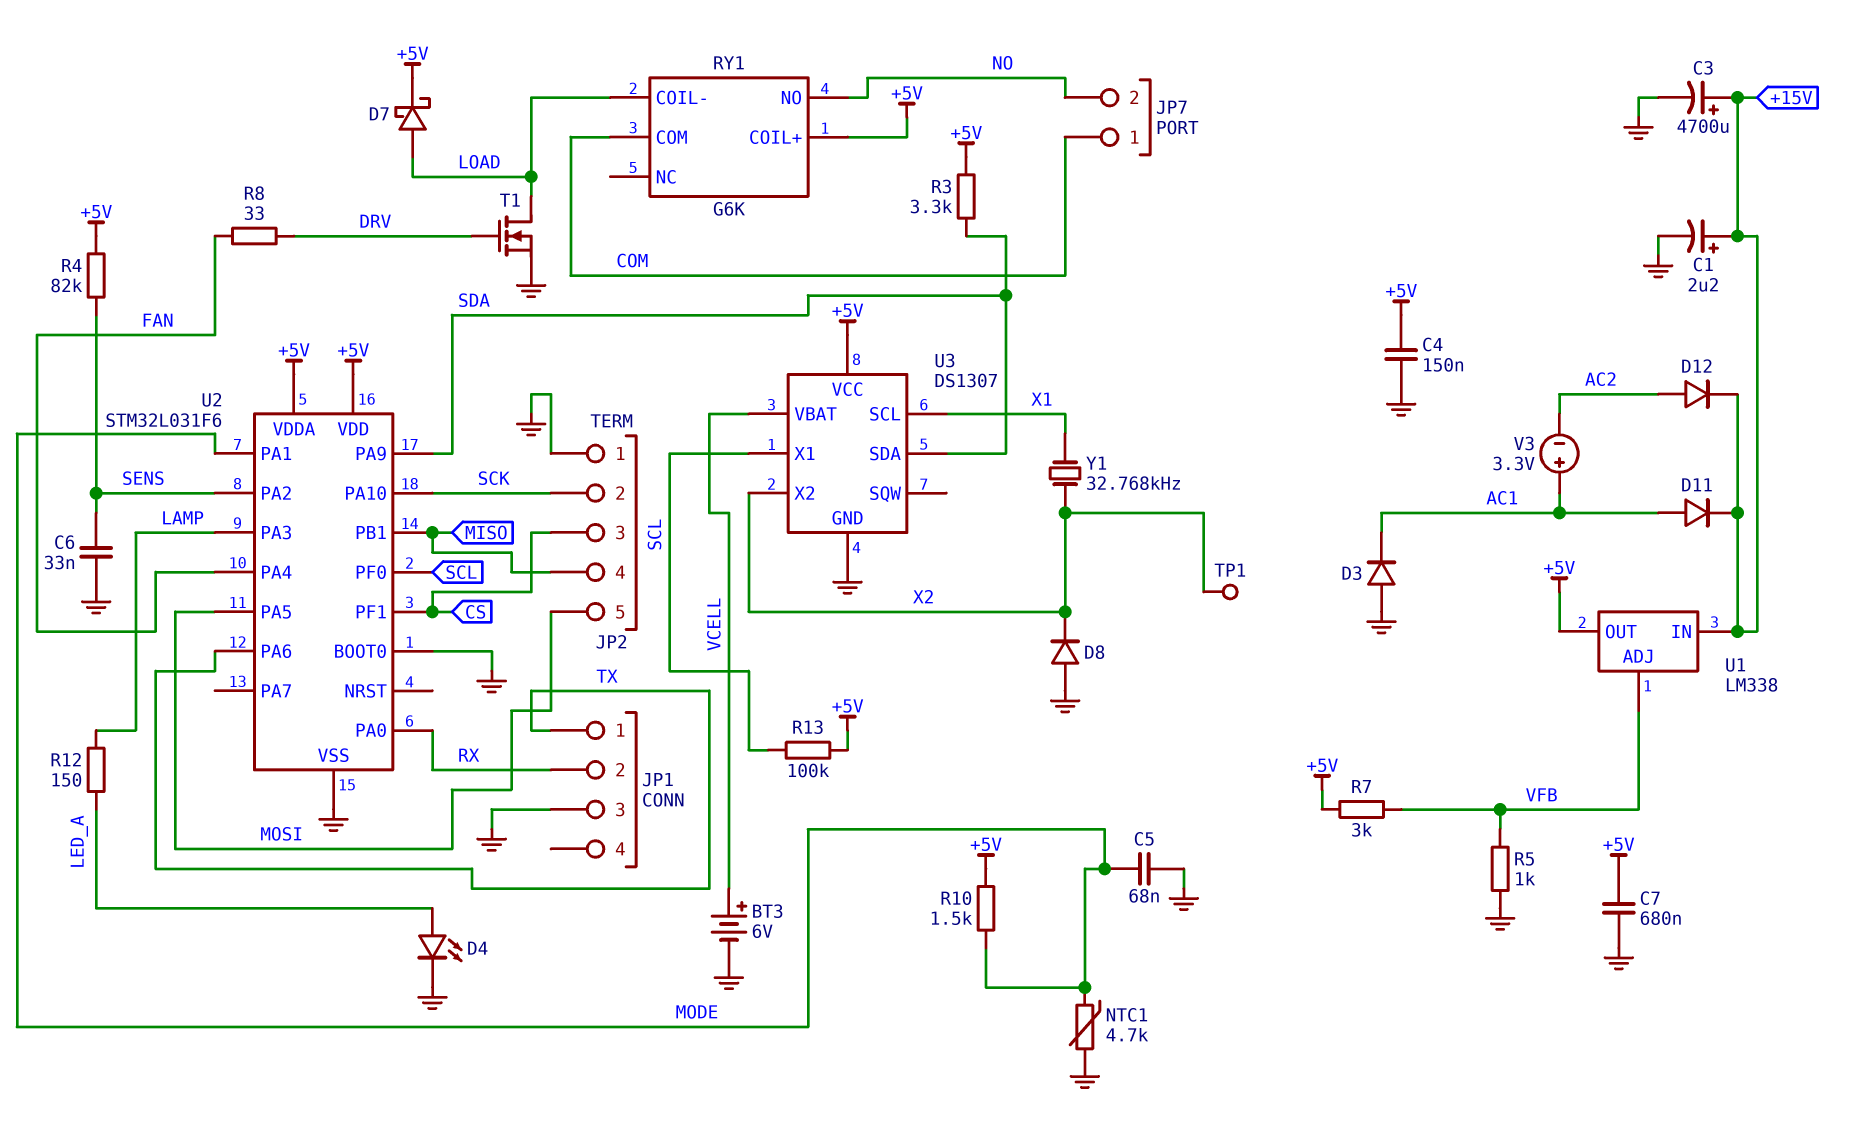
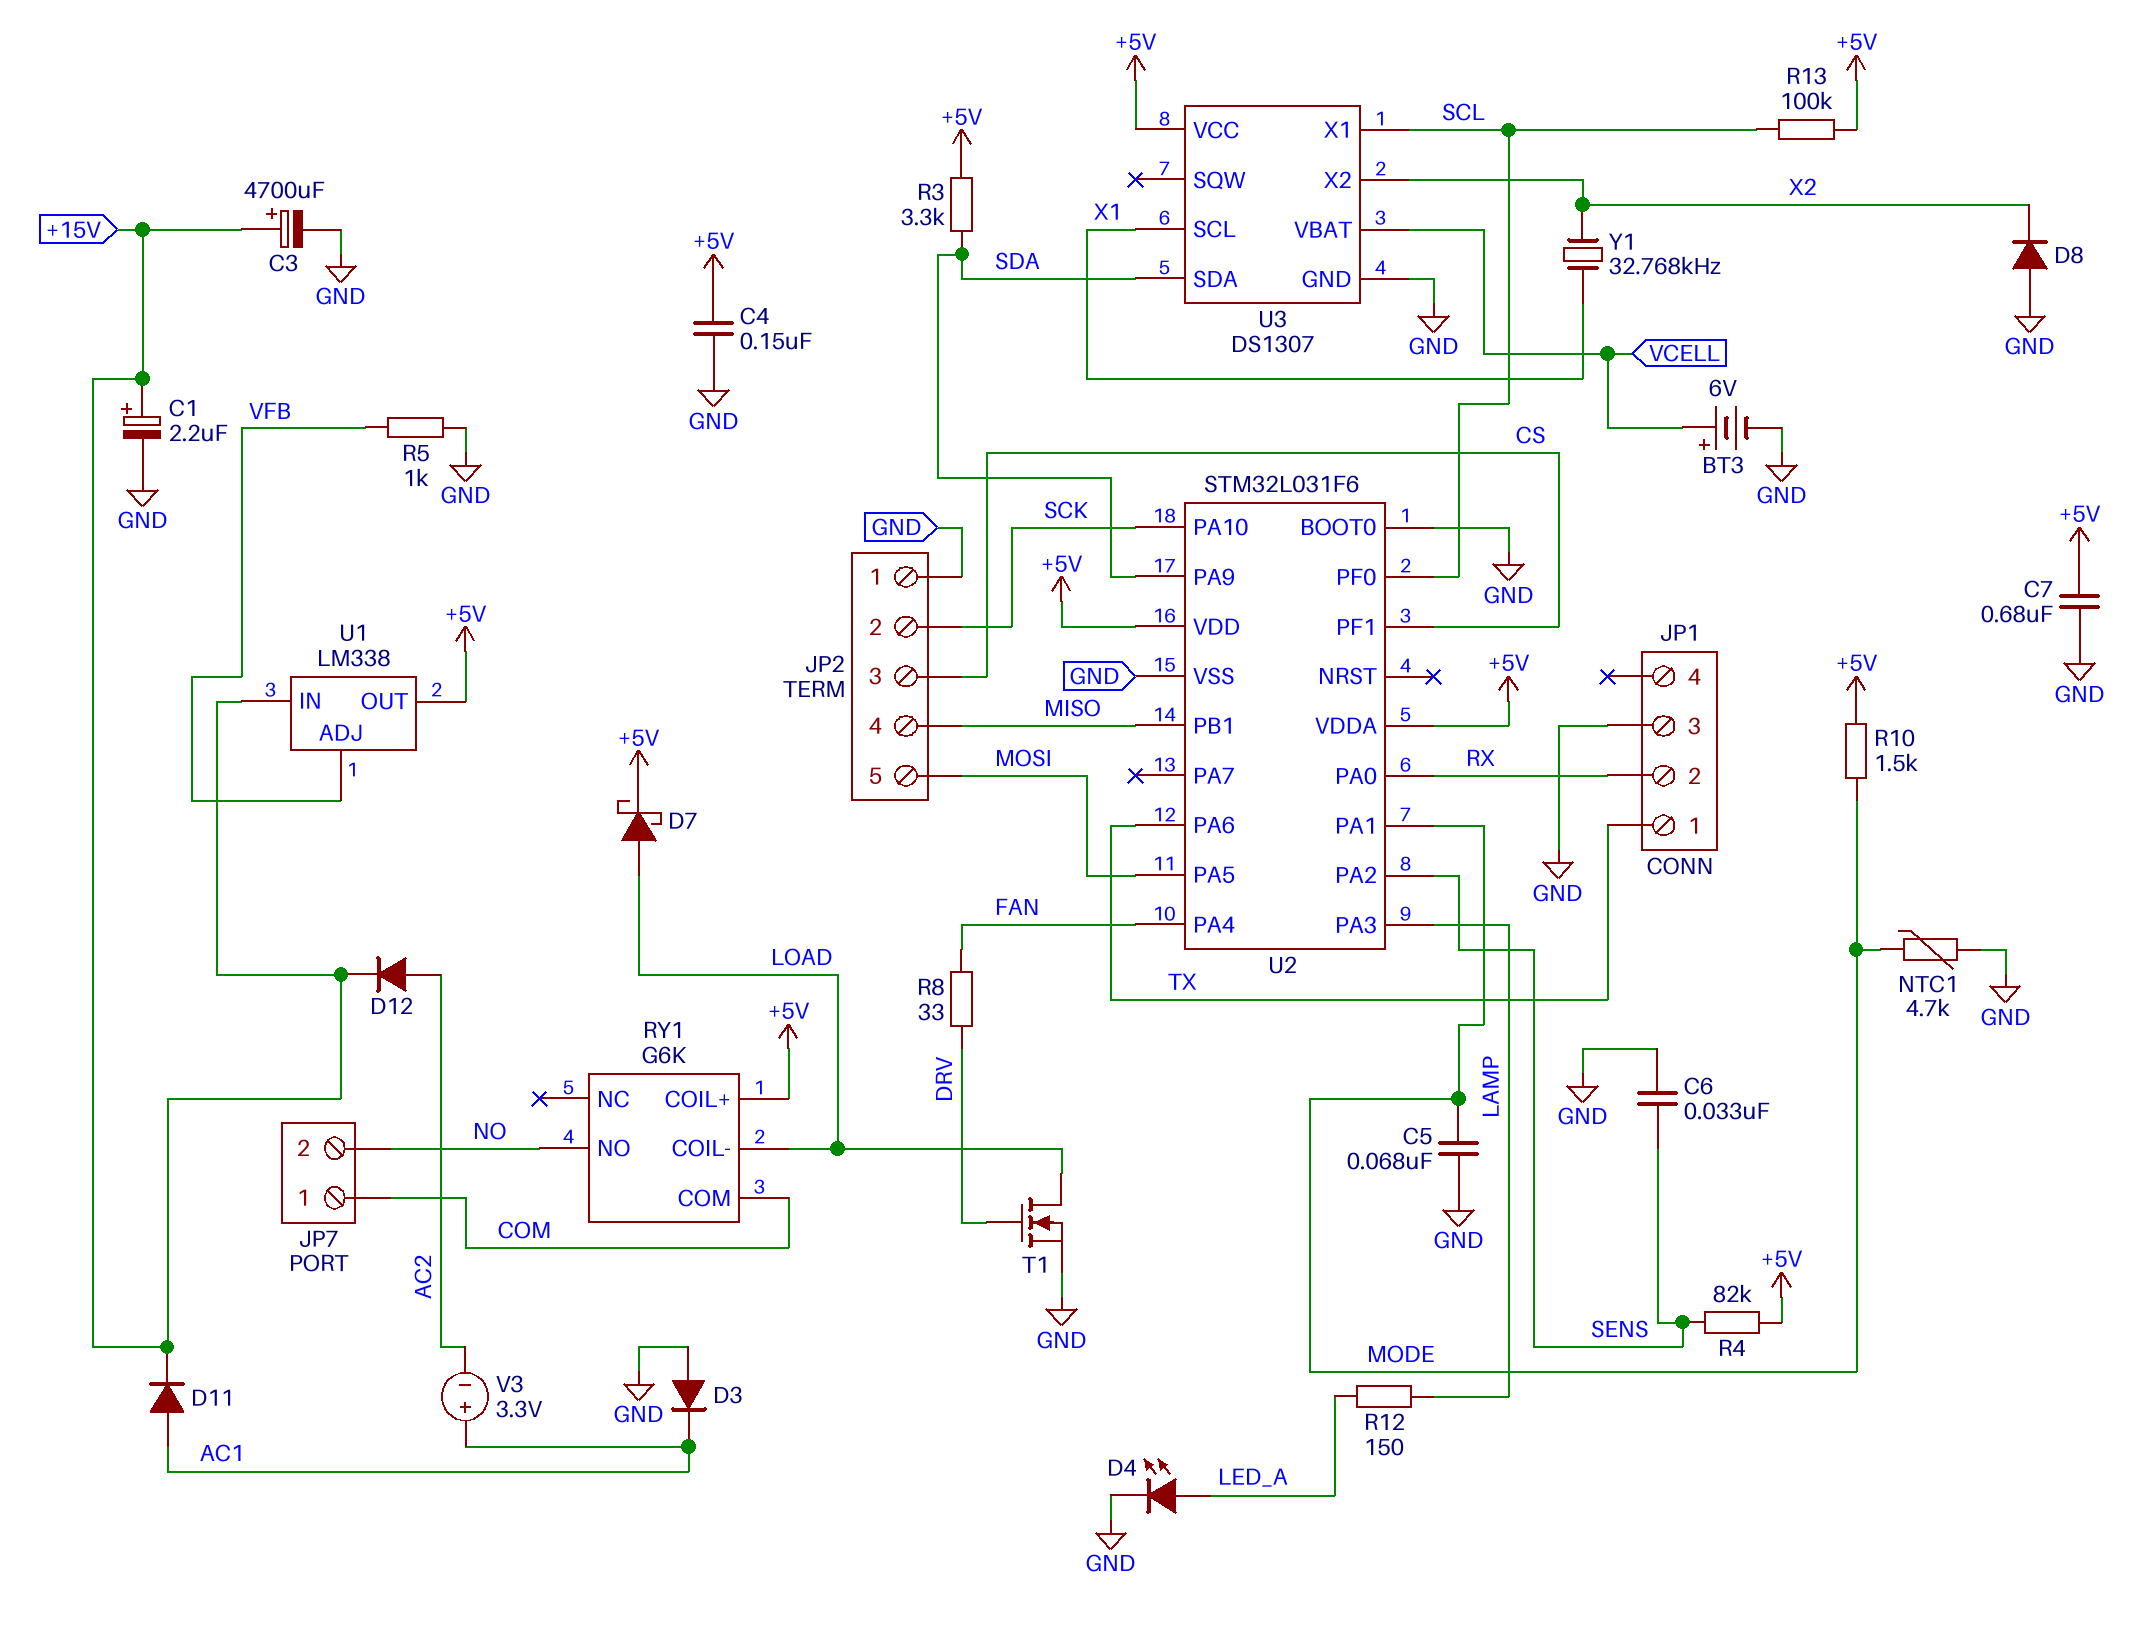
R7: 3k (+5V, VFB) -> none
TP1: test point (X2) -> none

